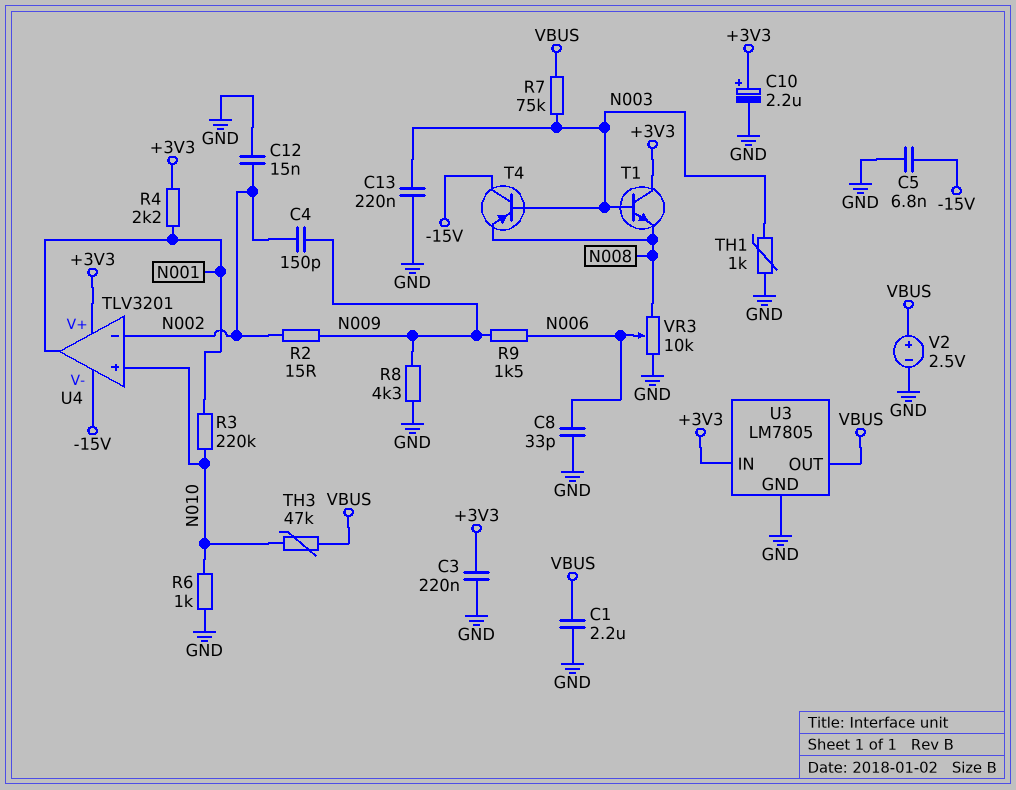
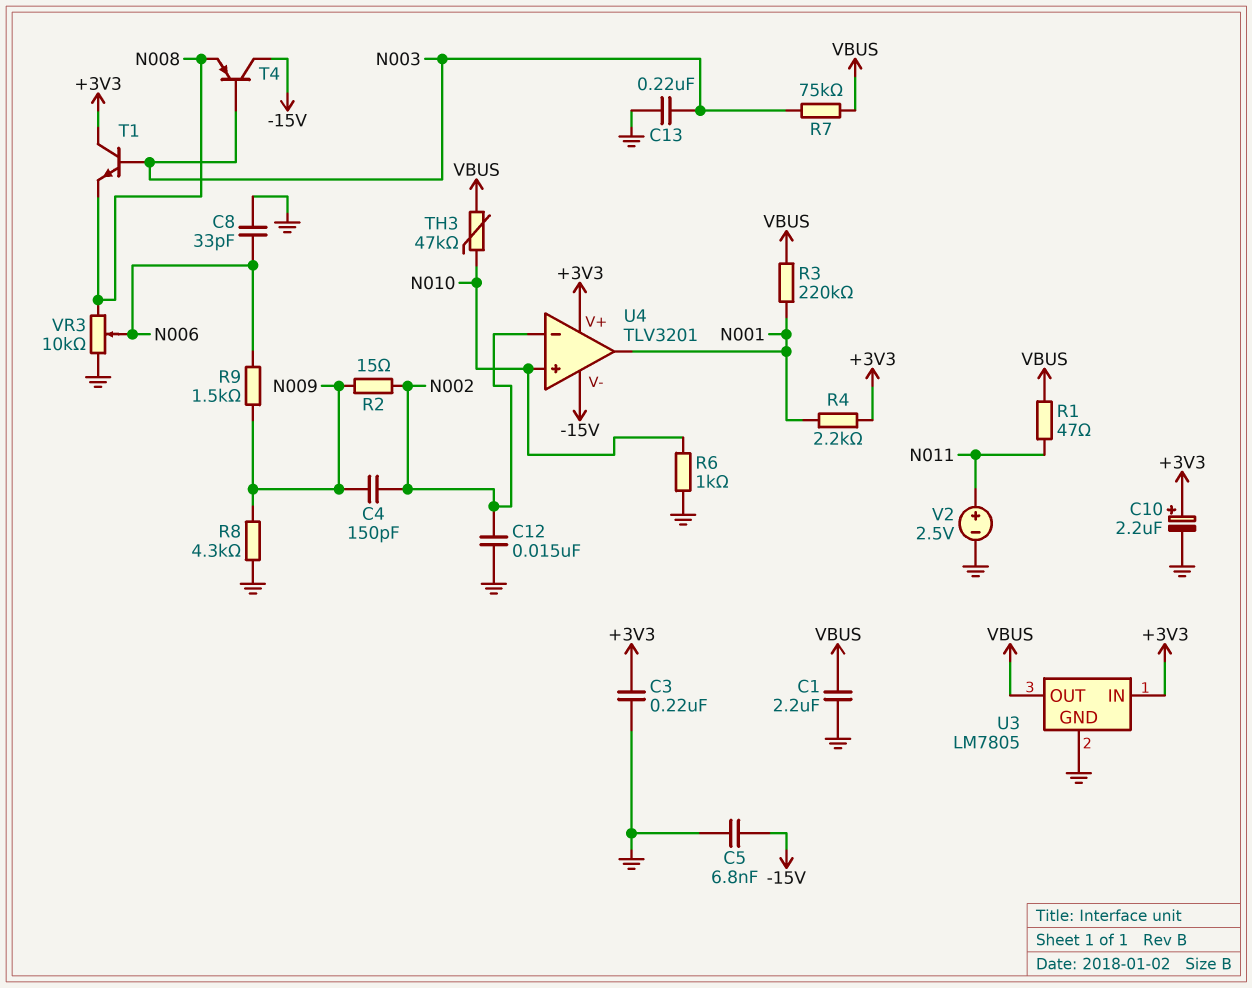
R1: none -> 47 (N011, VBUS)
R3: 220k (N001, N010) -> 220k (N001, VBUS)
TH1: 1k (GND, N003) -> none
V2: 2.5V (plus VBUS, minus GND) -> 2.5V (plus N011, minus GND)

